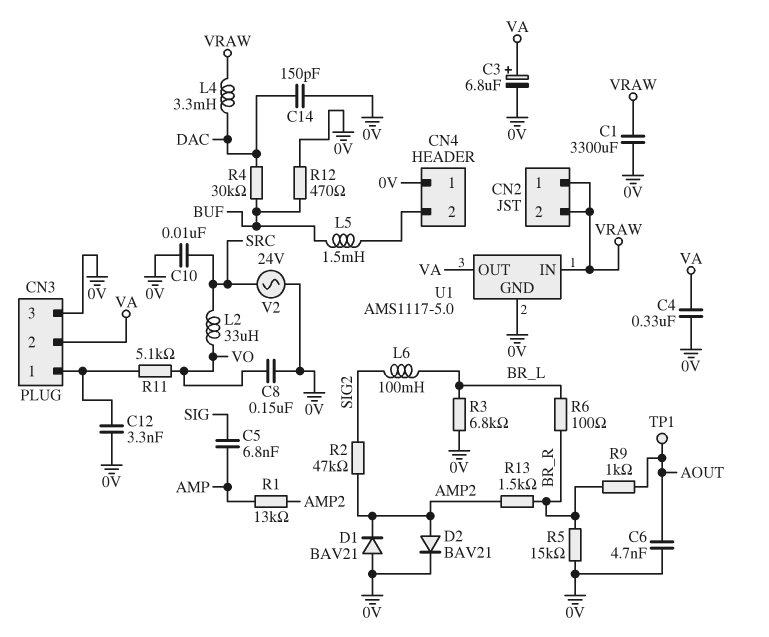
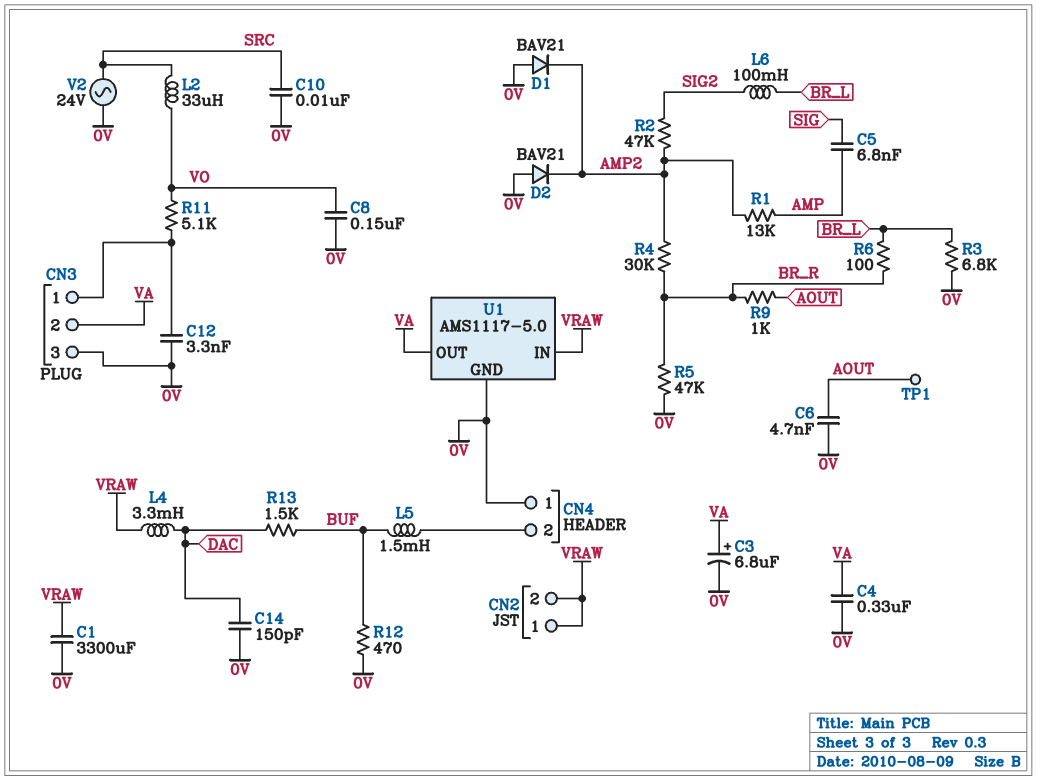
D2: diode BAV21 (A AMP2, K 0V) -> diode BAV21 (A 0V, K AMP2)
R4: 30k (BUF, DAC) -> 30k (AMP2, BR_R)
R5: 15k (0V, BR_R) -> 47k (0V, BR_R)
R13: 1.5k (AMP2, BR_R) -> 1.5k (BUF, DAC)

